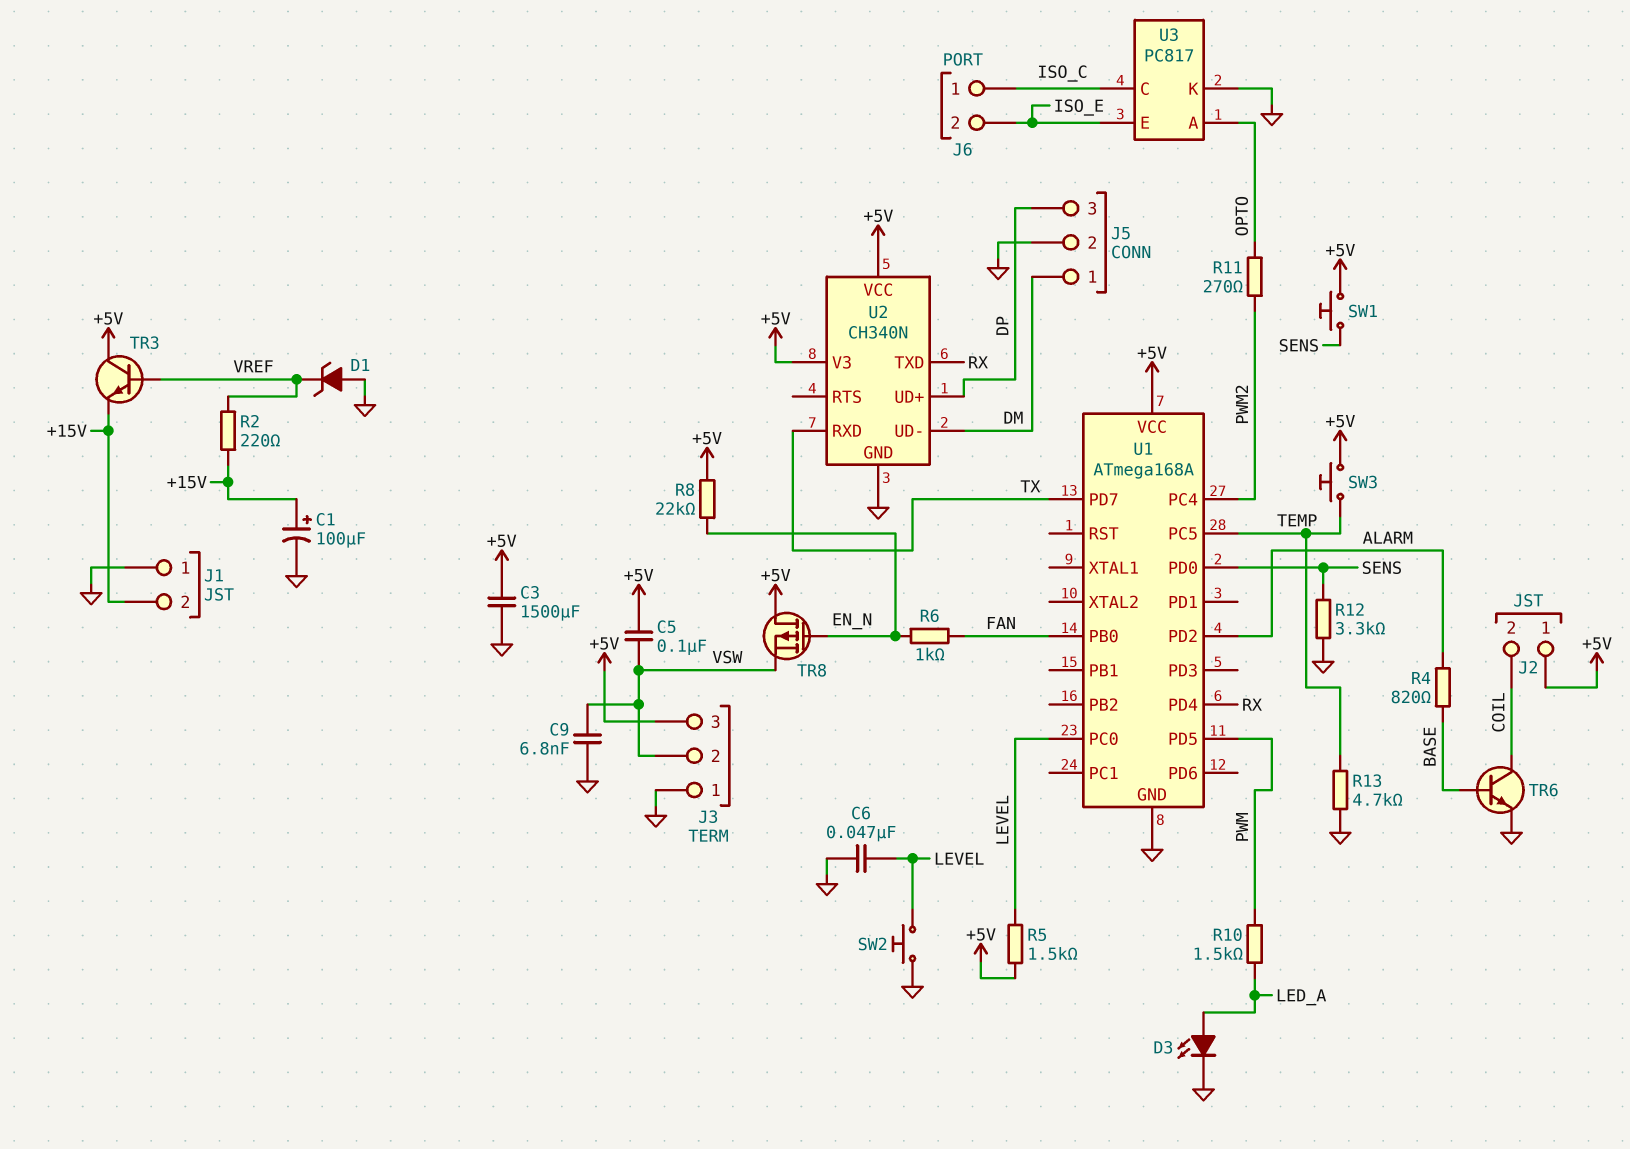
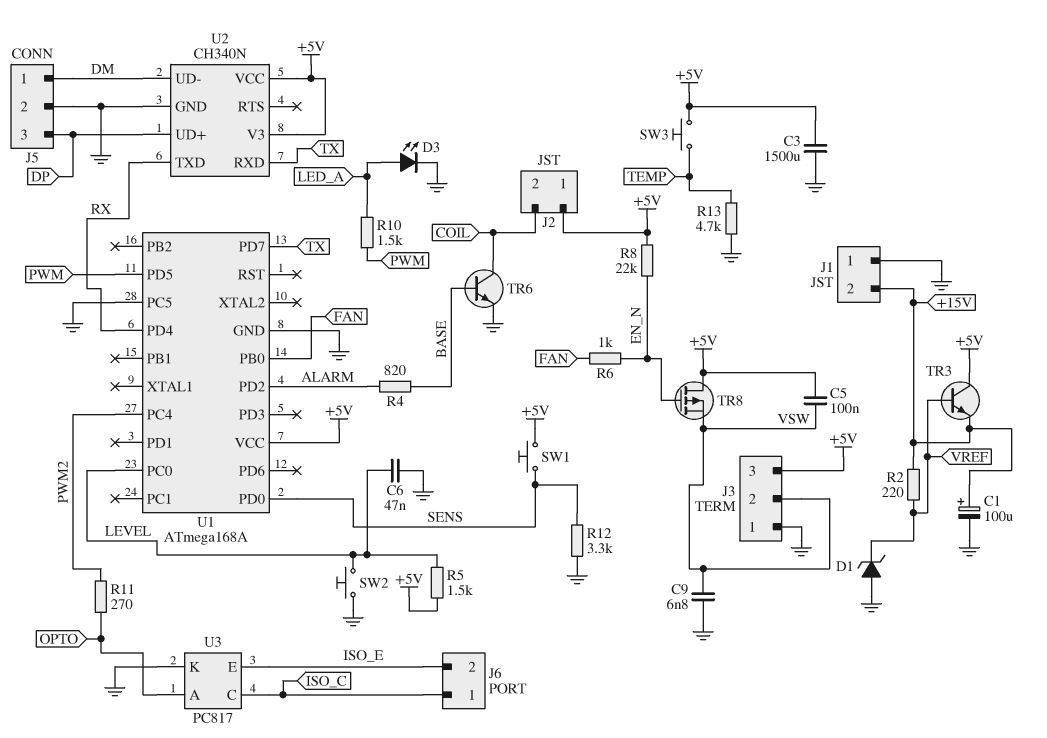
U1 pin PC5: TEMP -> GND

